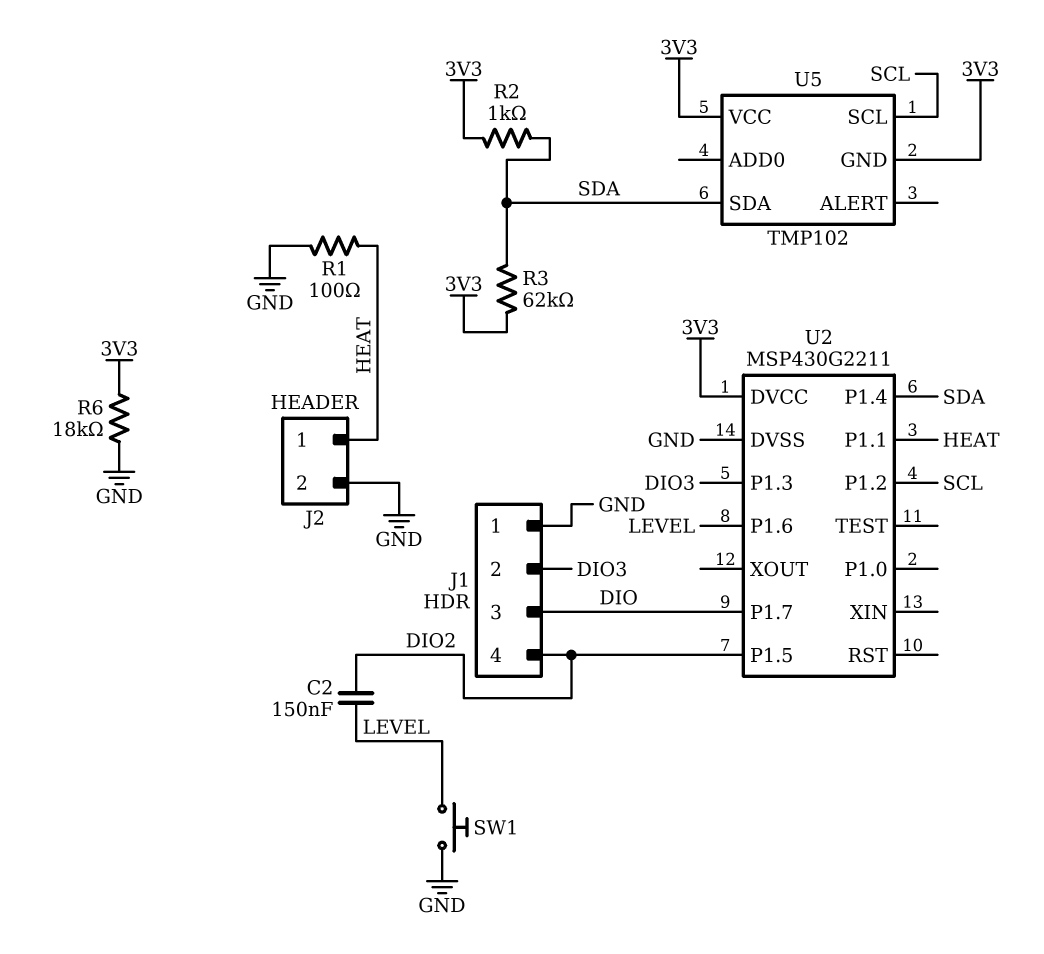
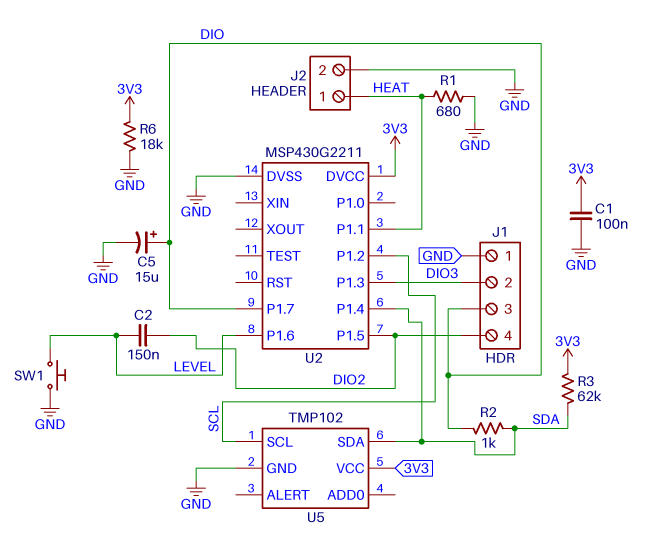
C1: none -> 100nF (3V3, GND)
C5: none -> 15uF (plus DIO, minus GND)
R1: 100 (GND, HEAT) -> 680 (GND, HEAT)
R2: 1k (3V3, SDA) -> 1k (DIO, SDA)
U5 pin GND: 3V3 -> GND

